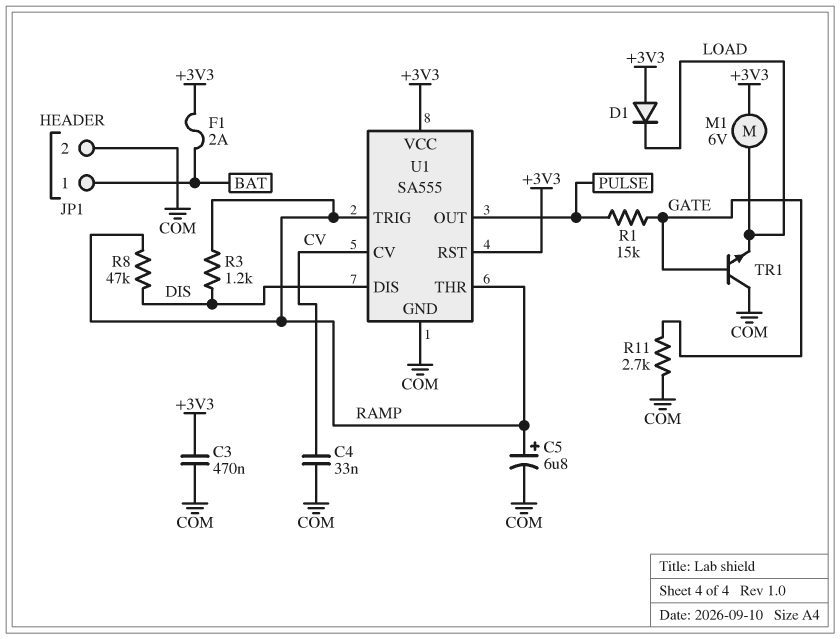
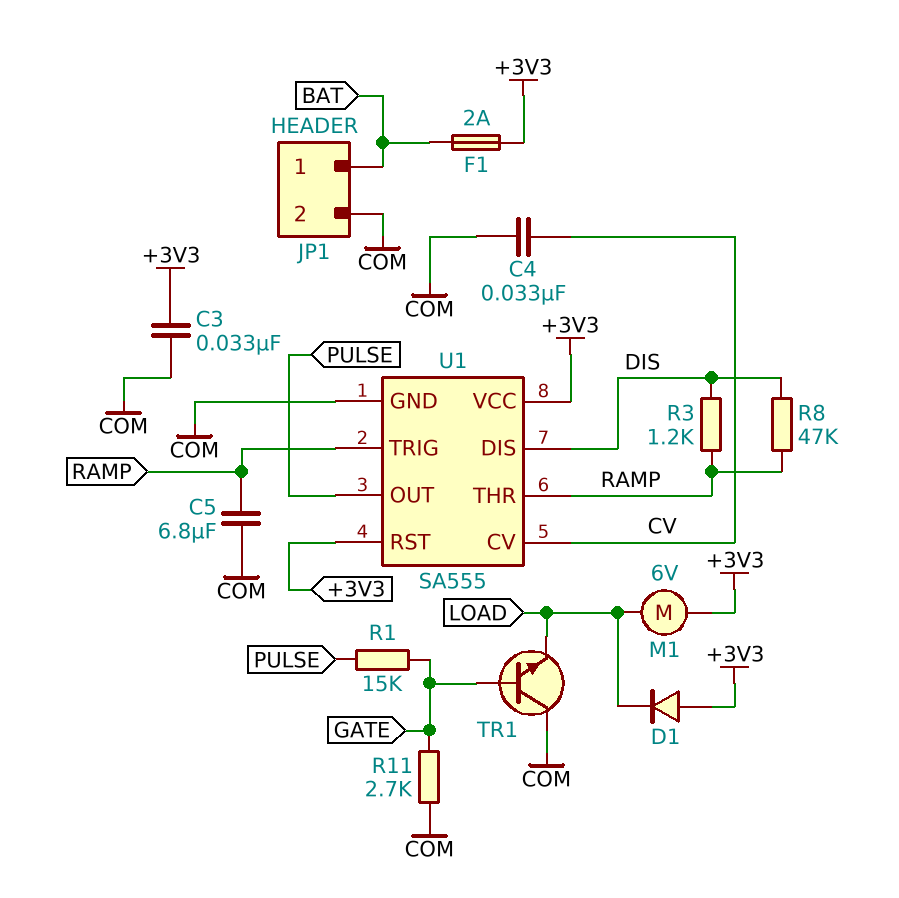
C3: 470nF (+3V3, COM) -> 33nF (+3V3, COM)
C5: 6.8uF (plus RAMP, minus COM) -> 6.8uF (COM, RAMP)

